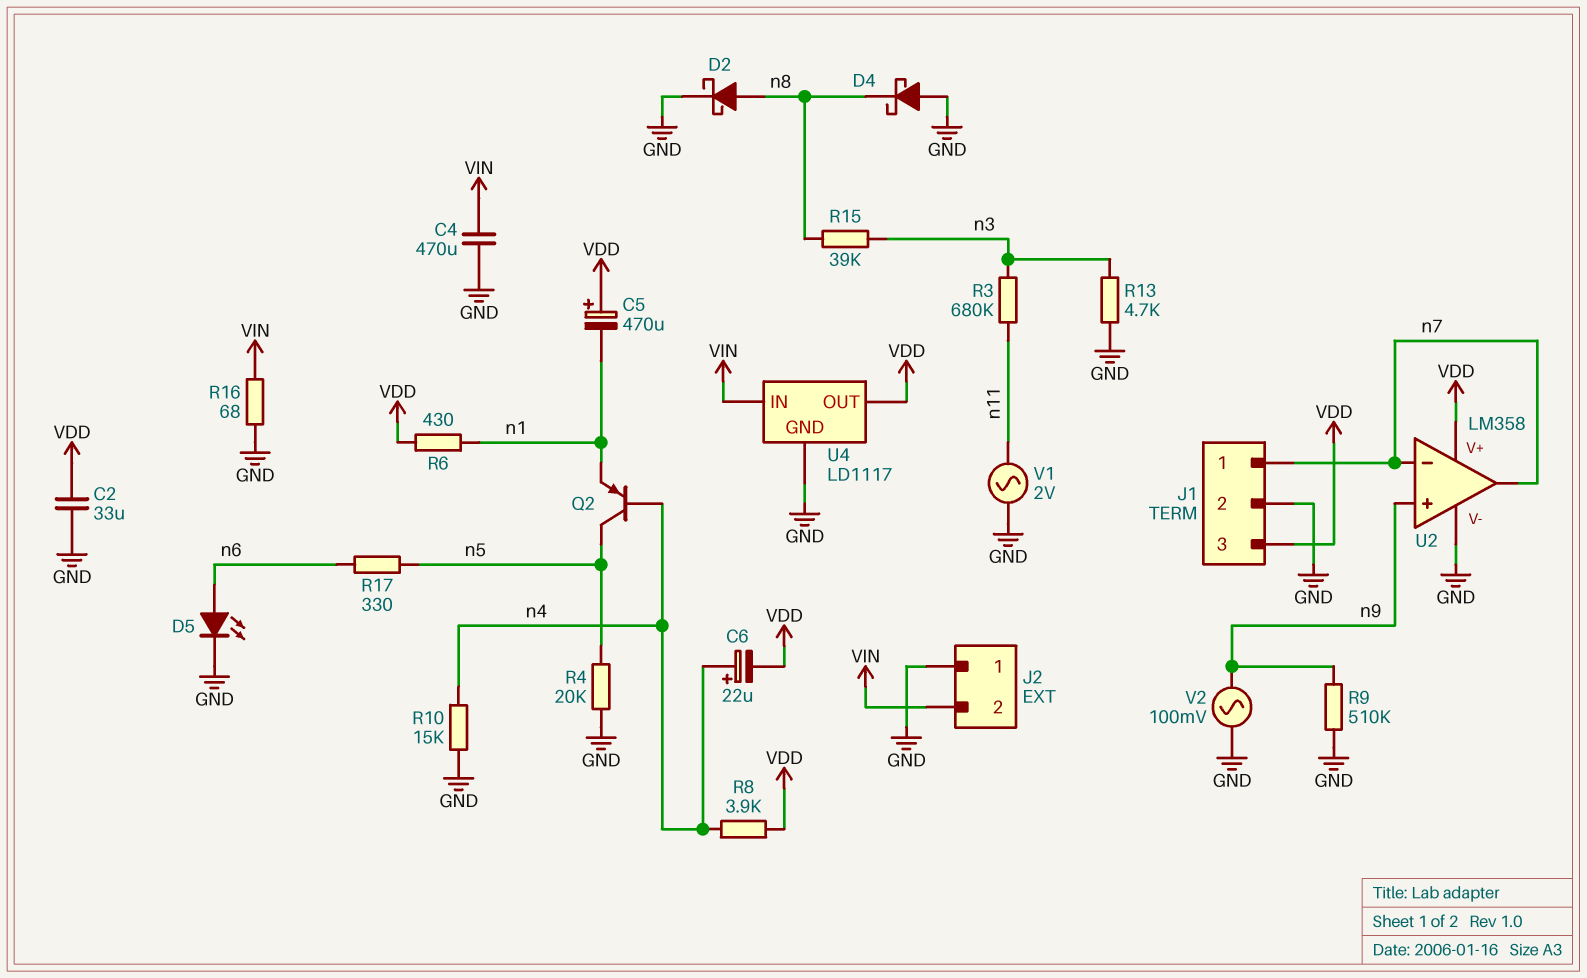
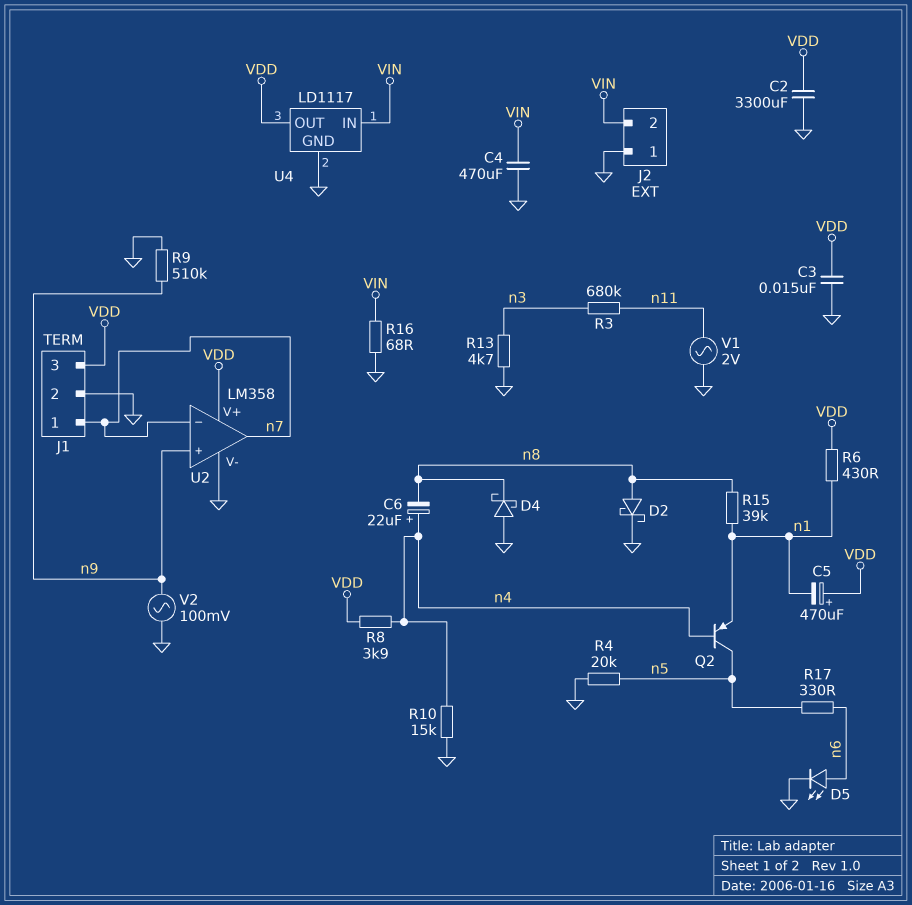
C2: 33uF (GND, VDD) -> 3300uF (GND, VDD)
C3: none -> 15nF (GND, VDD)
C6: 22uF (plus n4, minus VDD) -> 22uF (plus n4, minus n8)
R15: 39k (n3, n8) -> 39k (n1, n8)

